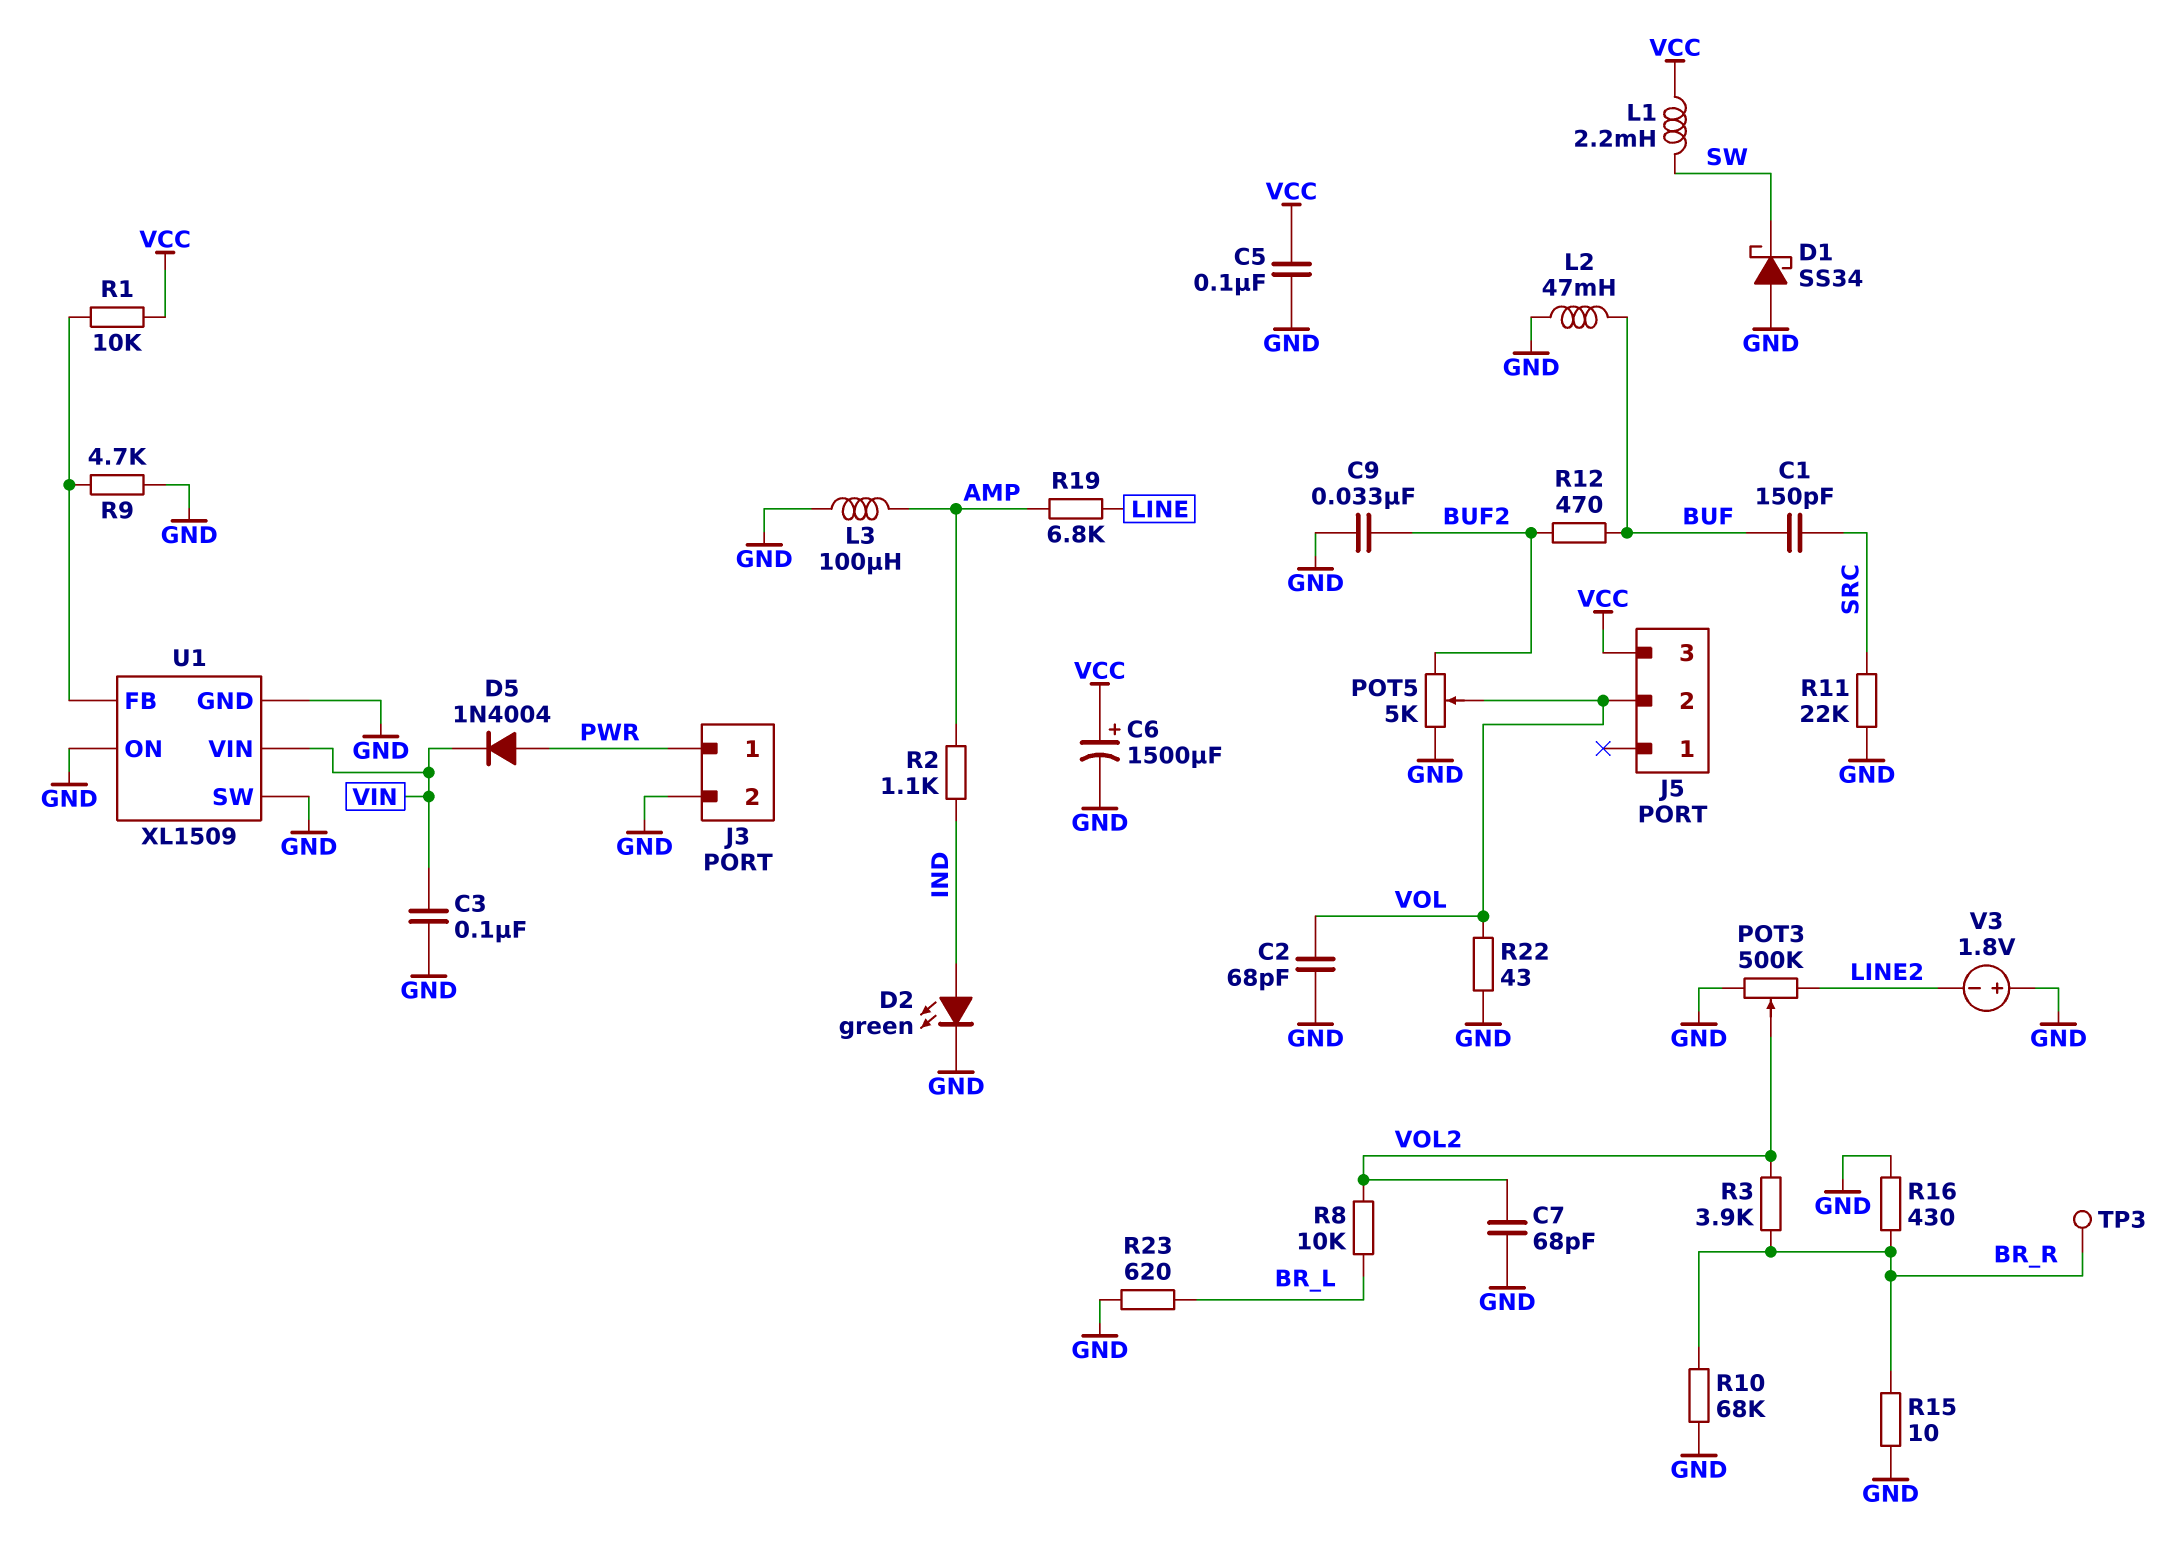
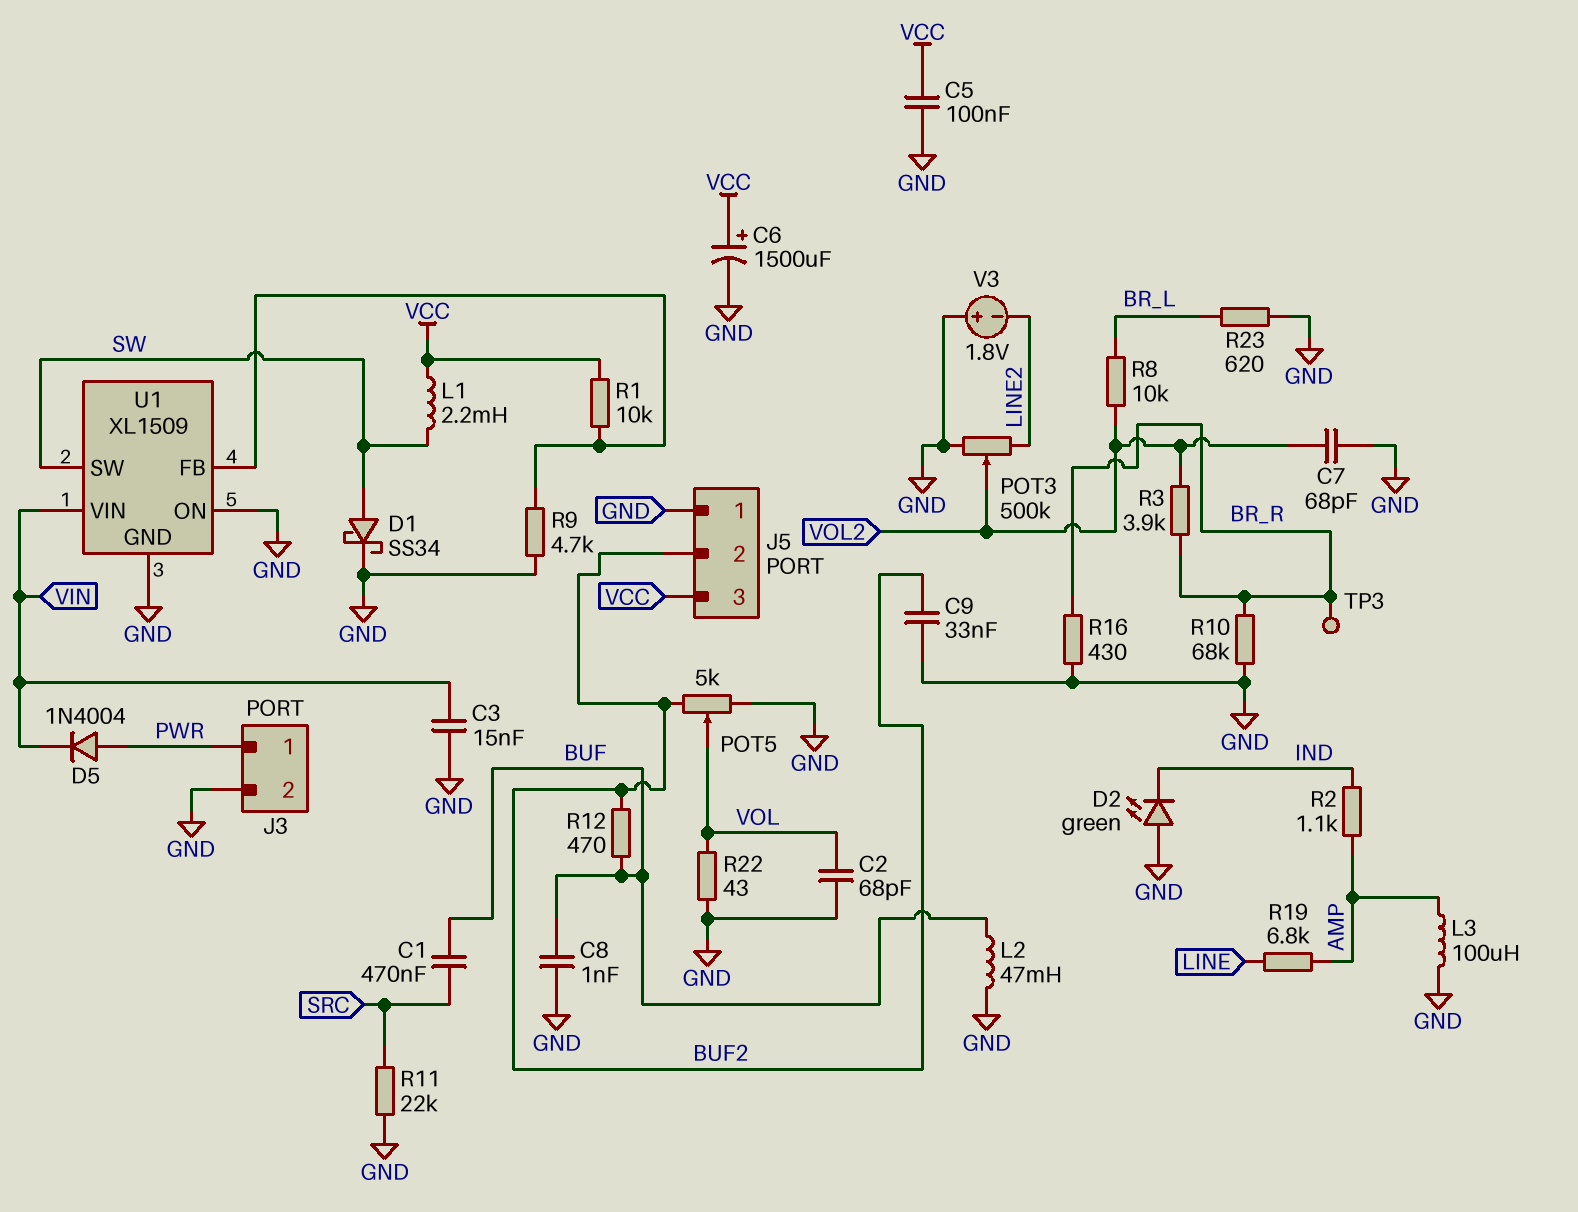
C1: 150pF (BUF, SRC) -> 470nF (BUF, SRC)
C3: 100nF (GND, VIN) -> 15nF (GND, VIN)
C8: none -> 1nF (BUF, GND)
D1: schottky SS34 (A GND, K SW) -> schottky SS34 (A SW, K GND)
D2: LED green (A IND, K GND) -> LED green (A GND, K IND)
J5 pin 1: none -> GND
J5 pin 2: VOL -> BUF2
R15: 10 (BR_R, GND) -> none
U1 pin SW: GND -> SW

